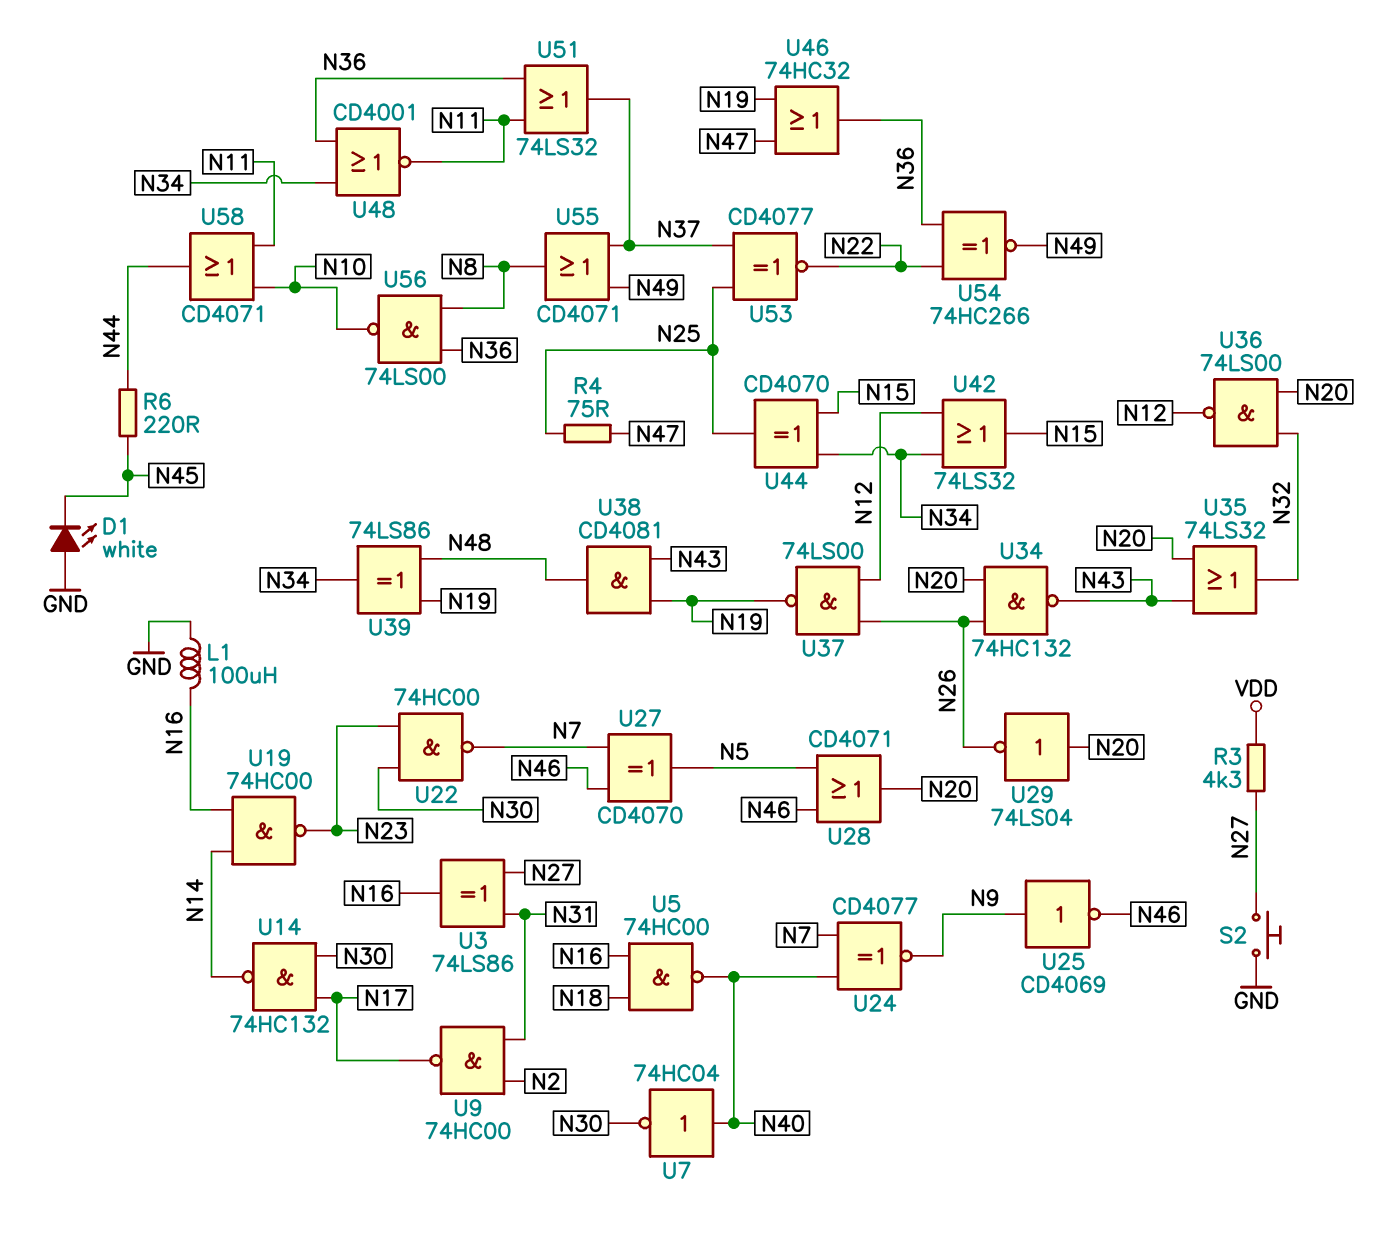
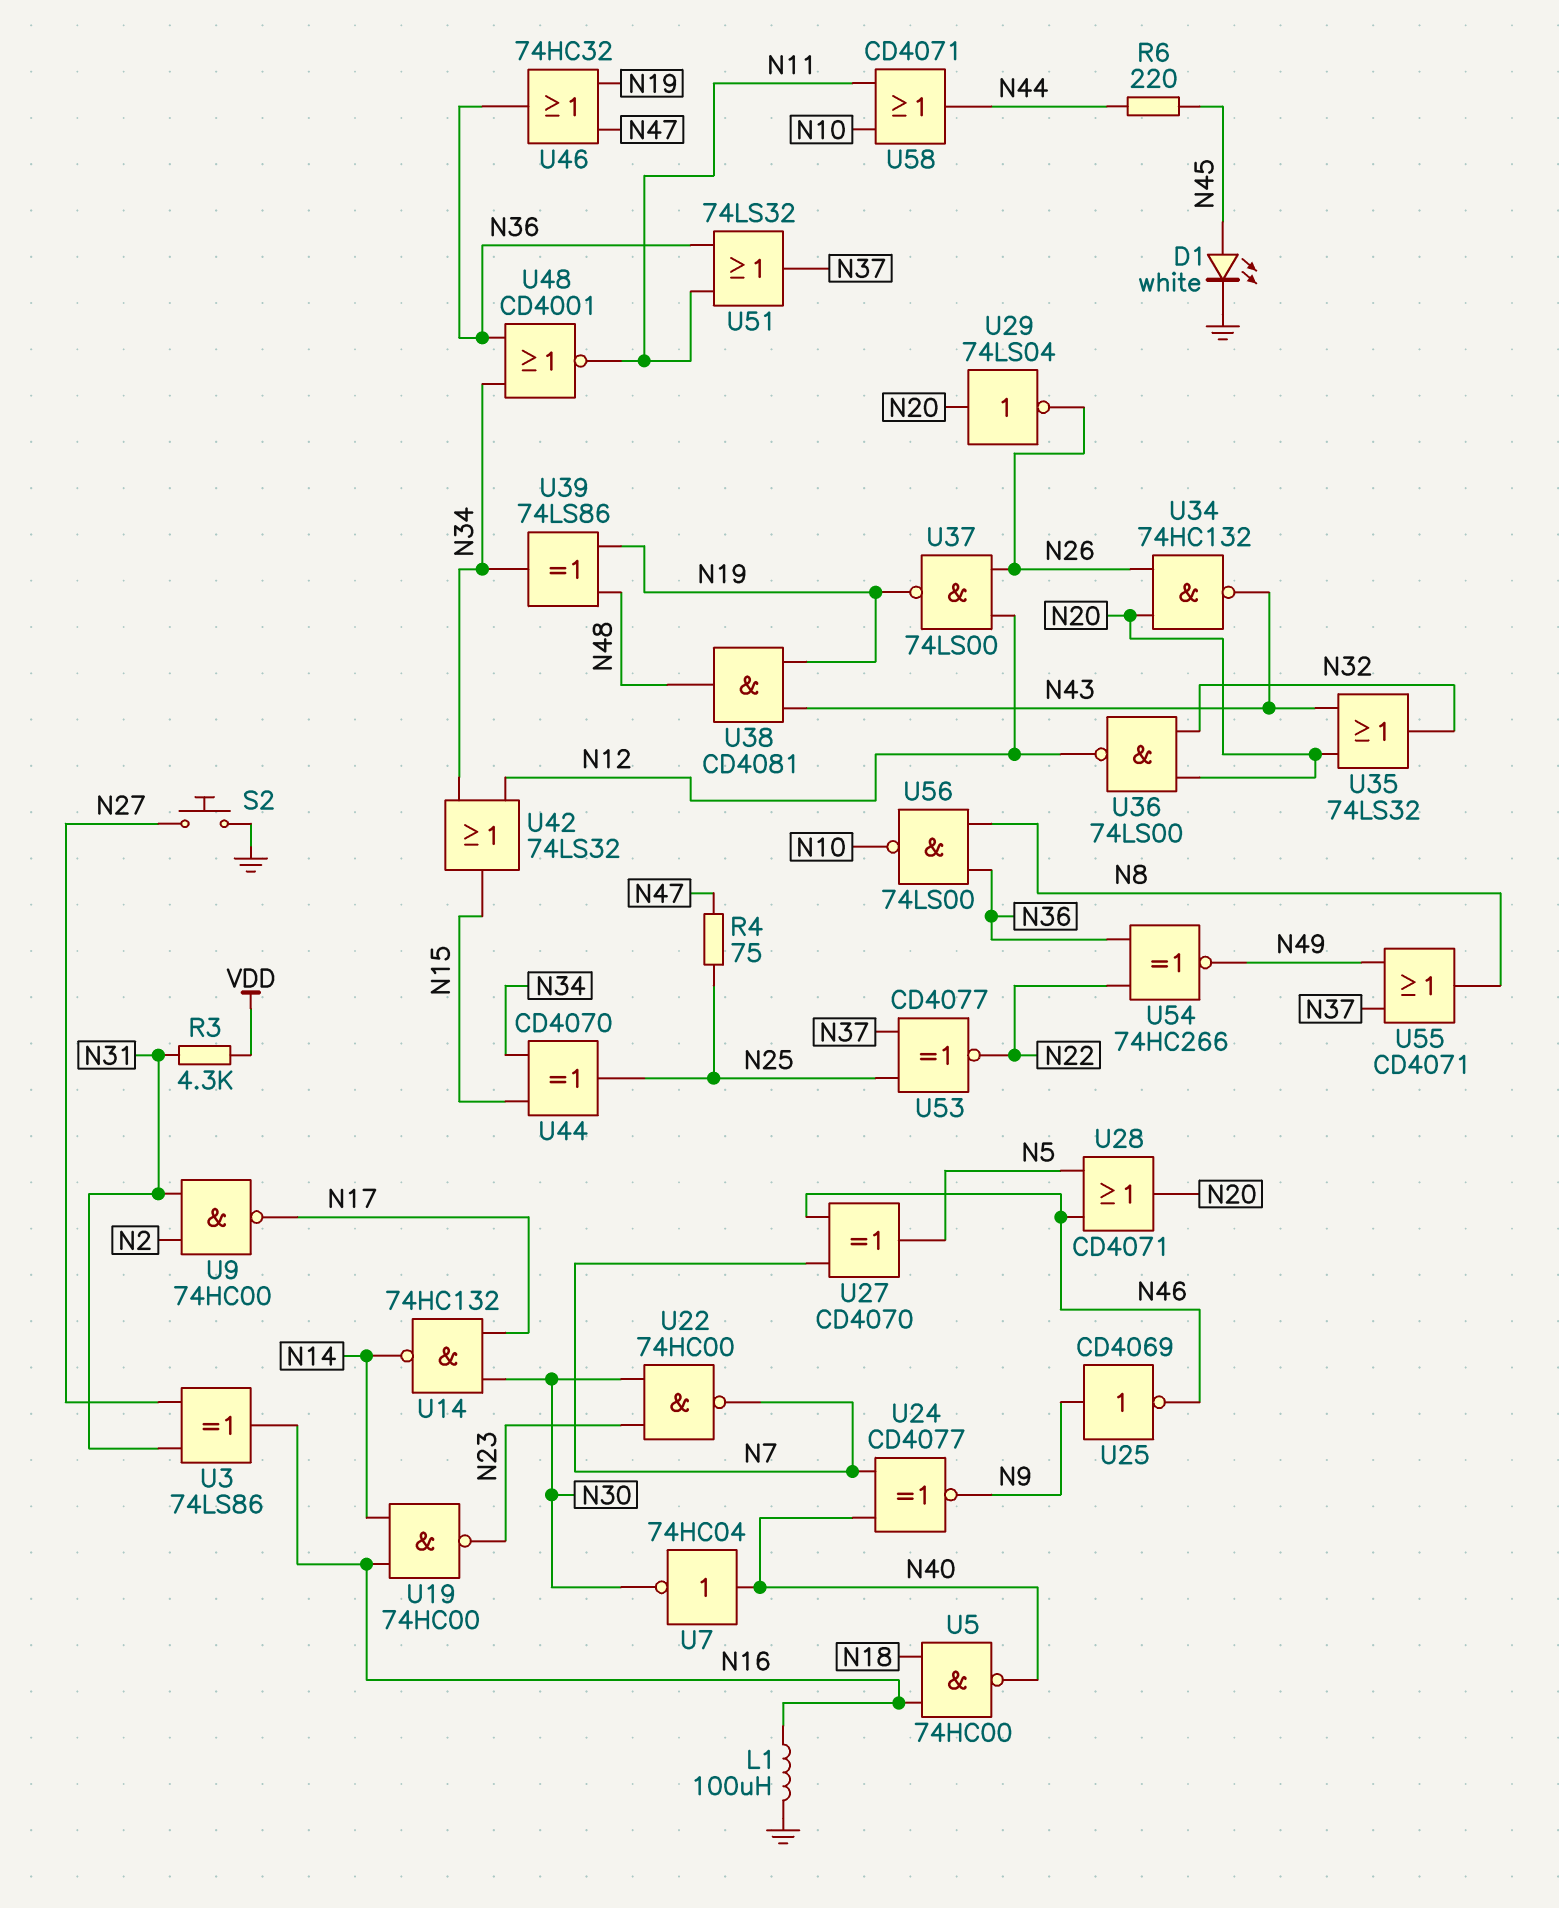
D1: LED white (A GND, K N45) -> LED white (A N45, K GND)
R3: 4.3k (N27, VDD) -> 4.3k (N31, VDD)

